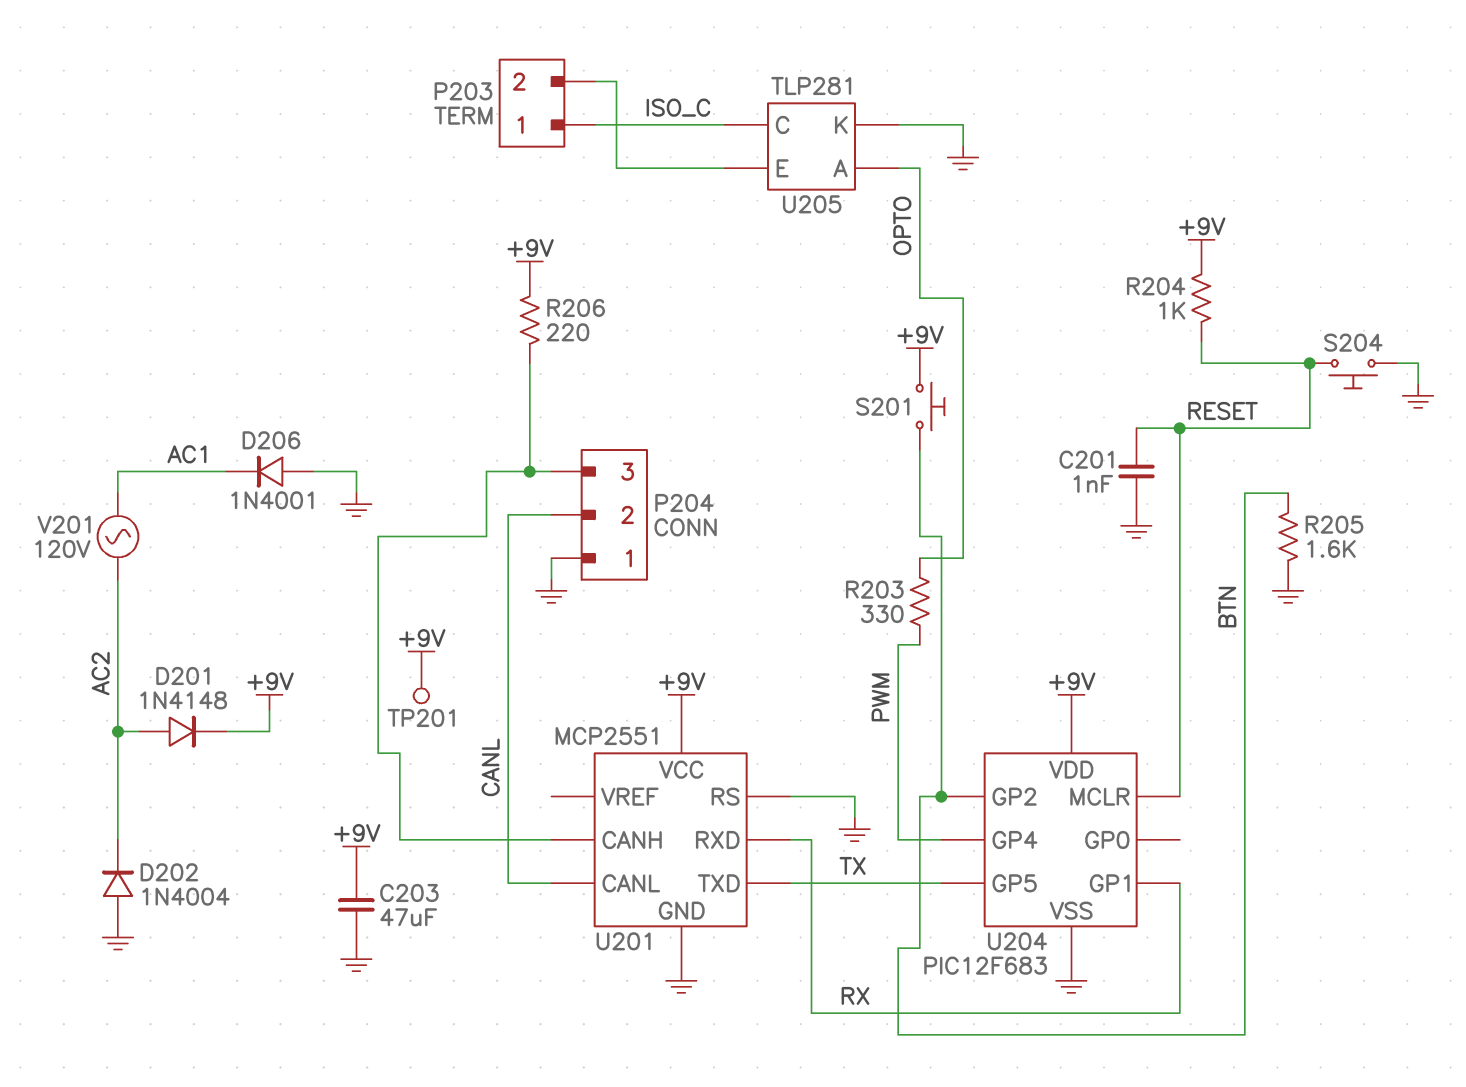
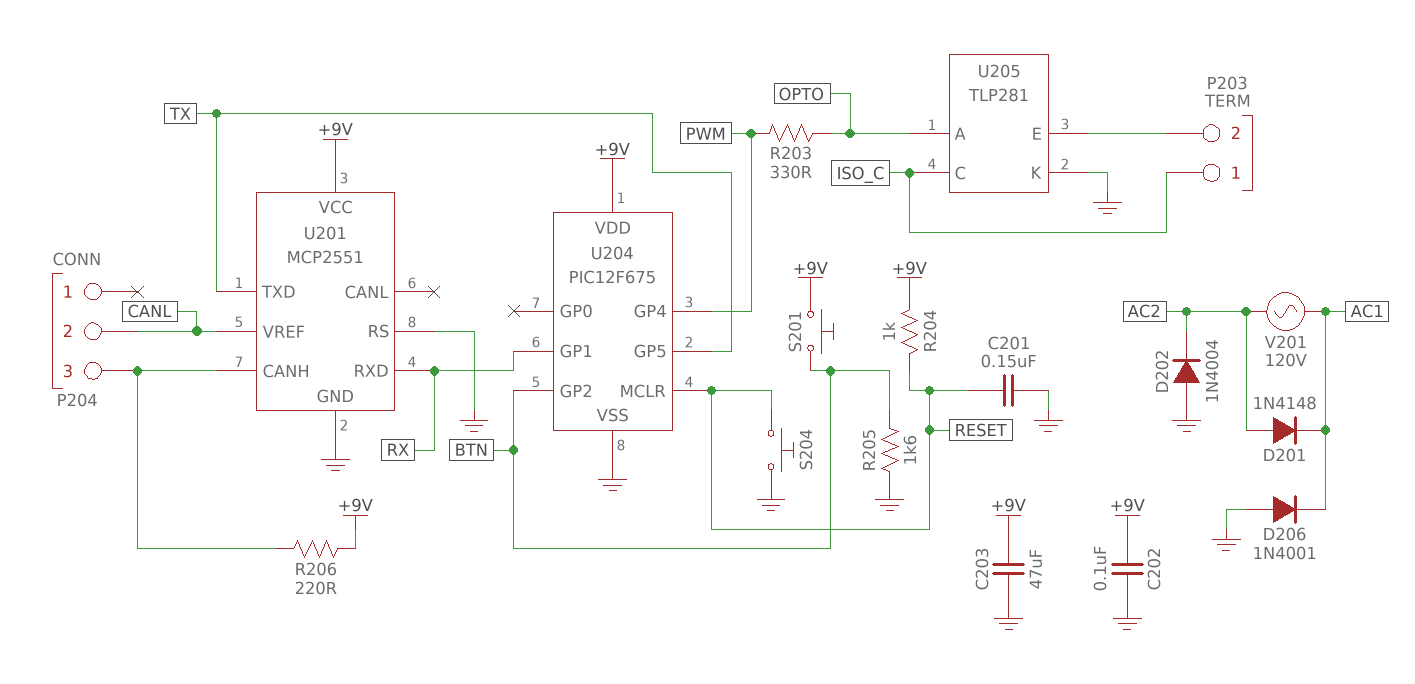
C201: 1nF (GND, RESET) -> 150nF (GND, RESET)
C202: none -> 100nF (+9V, GND)
D201: diode 1N4148 (A AC2, K +9V) -> diode 1N4148 (A AC2, K AC1)
P204 pin 1: GND -> none
TP201: test point (+9V) -> none
U201 pin CANL: CANL -> none
U201 pin VREF: none -> CANL
U204: PIC12F683 -> PIC12F675

